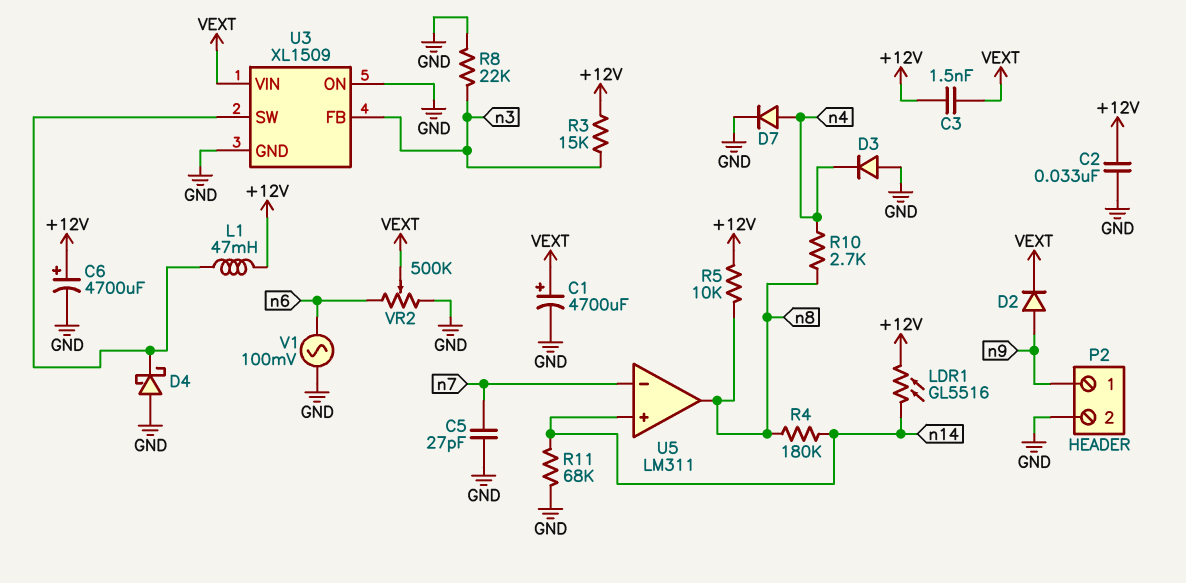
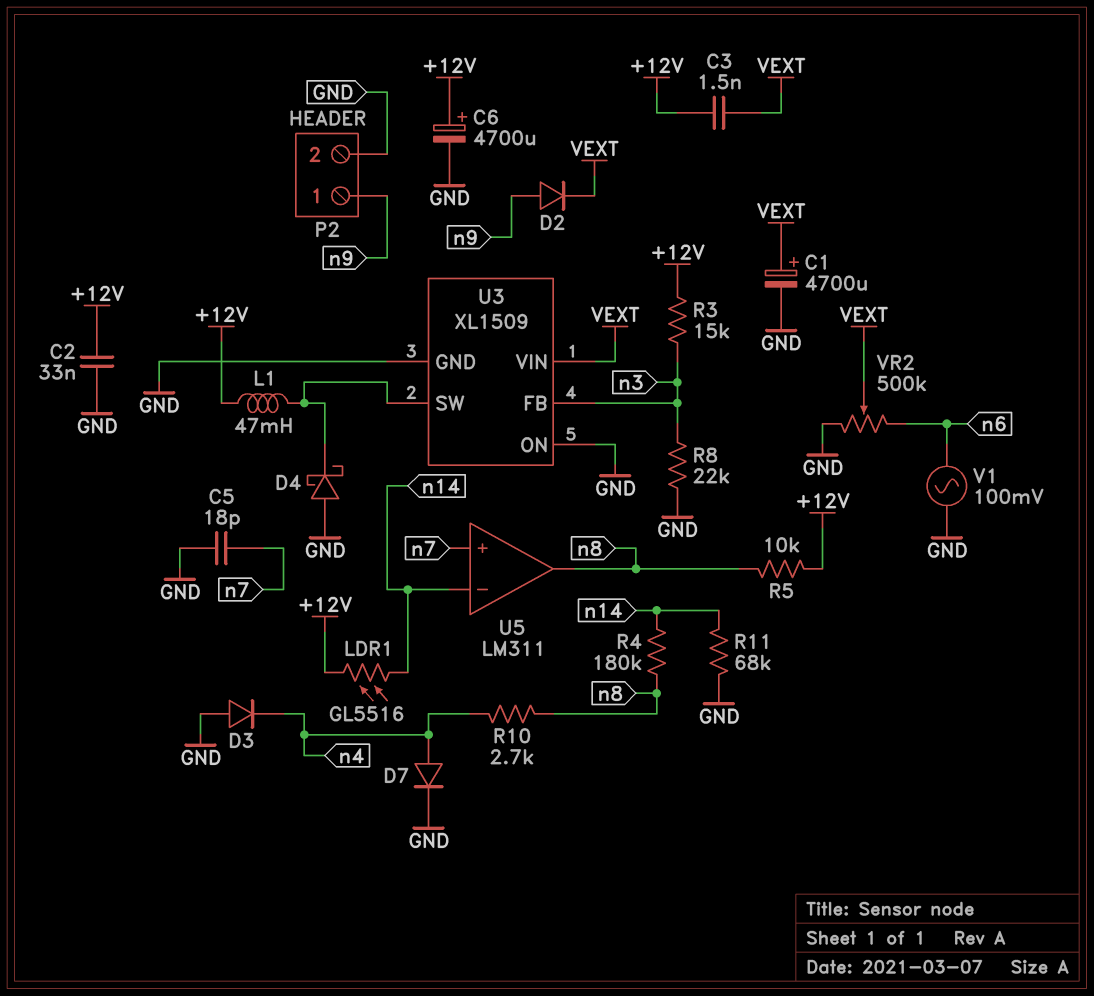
C5: 27pF (GND, n7) -> 18pF (GND, n7)
U5 pin in+: n14 -> n7
U5 pin in-: n7 -> n14

